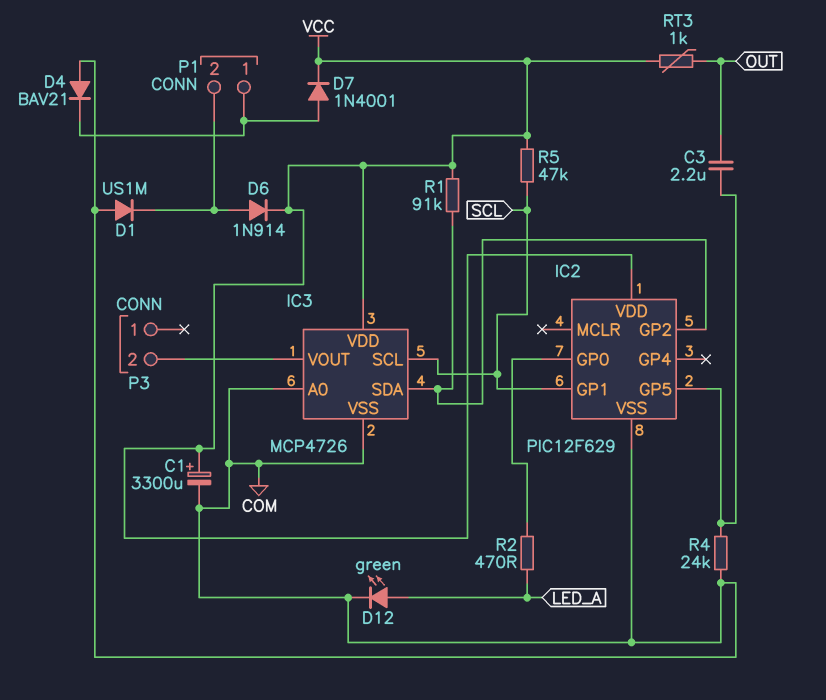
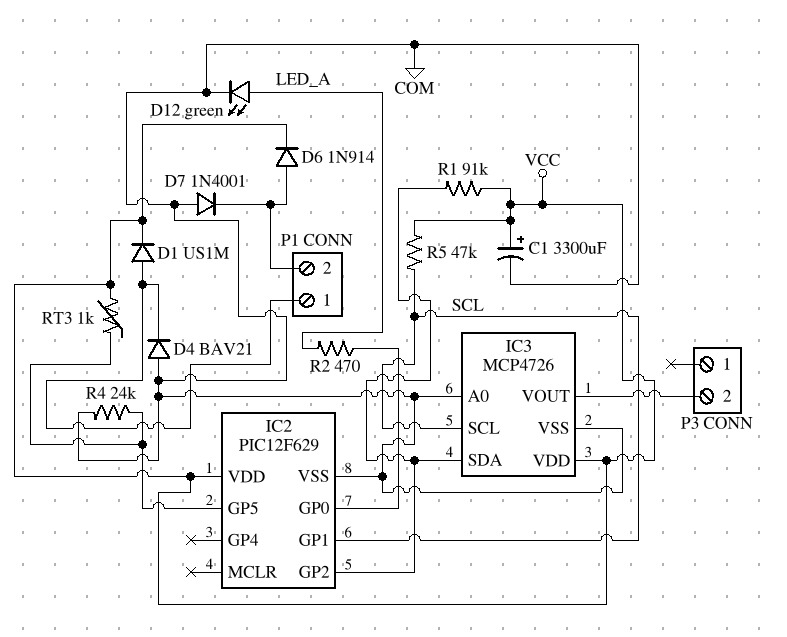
C3: 2.2uF (IC2/GP5, OUT) -> none
D1: diode US1M (A COM, K P1/2) -> diode US1M (A P1/1, K VCC)
D7: diode 1N4001 (A P1/1, K VCC) -> diode 1N4001 (A COM, K P1/2)
RT3: 1k (OUT, VCC) -> 1k (IC2/GP5, VCC)

